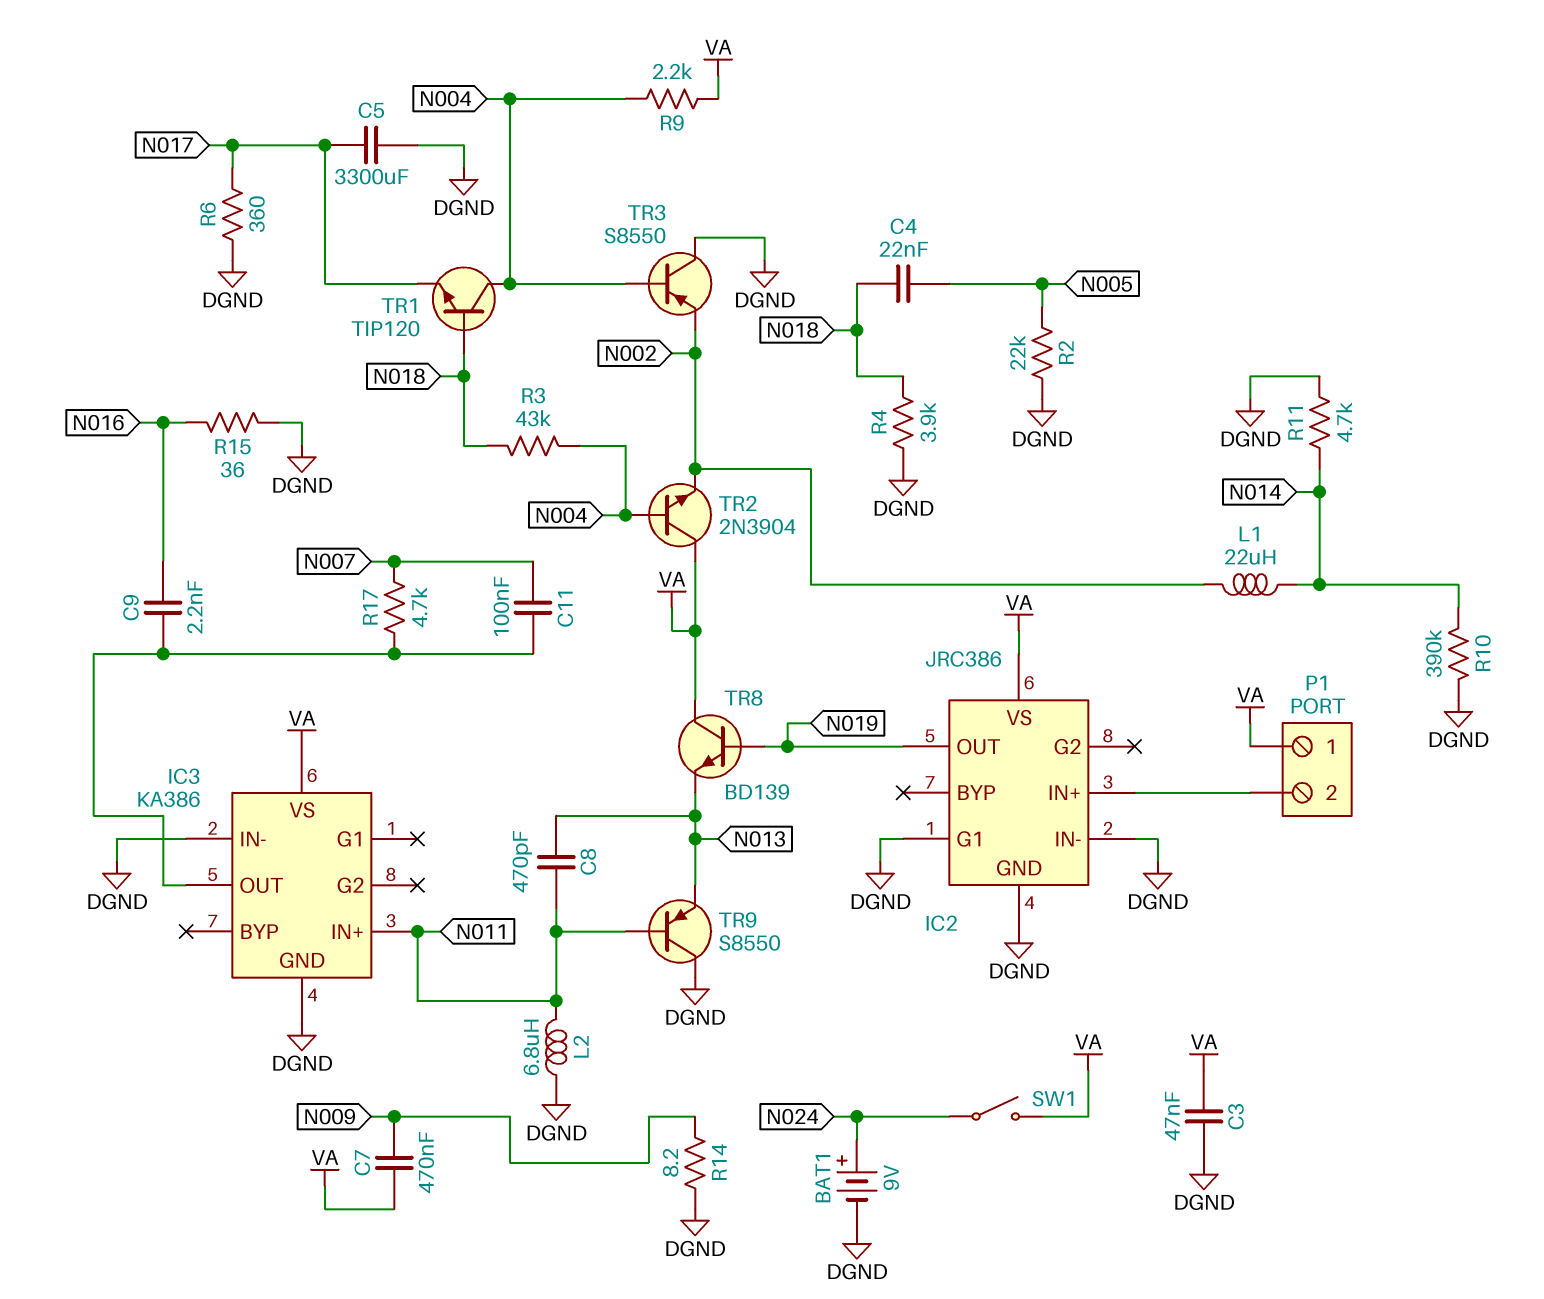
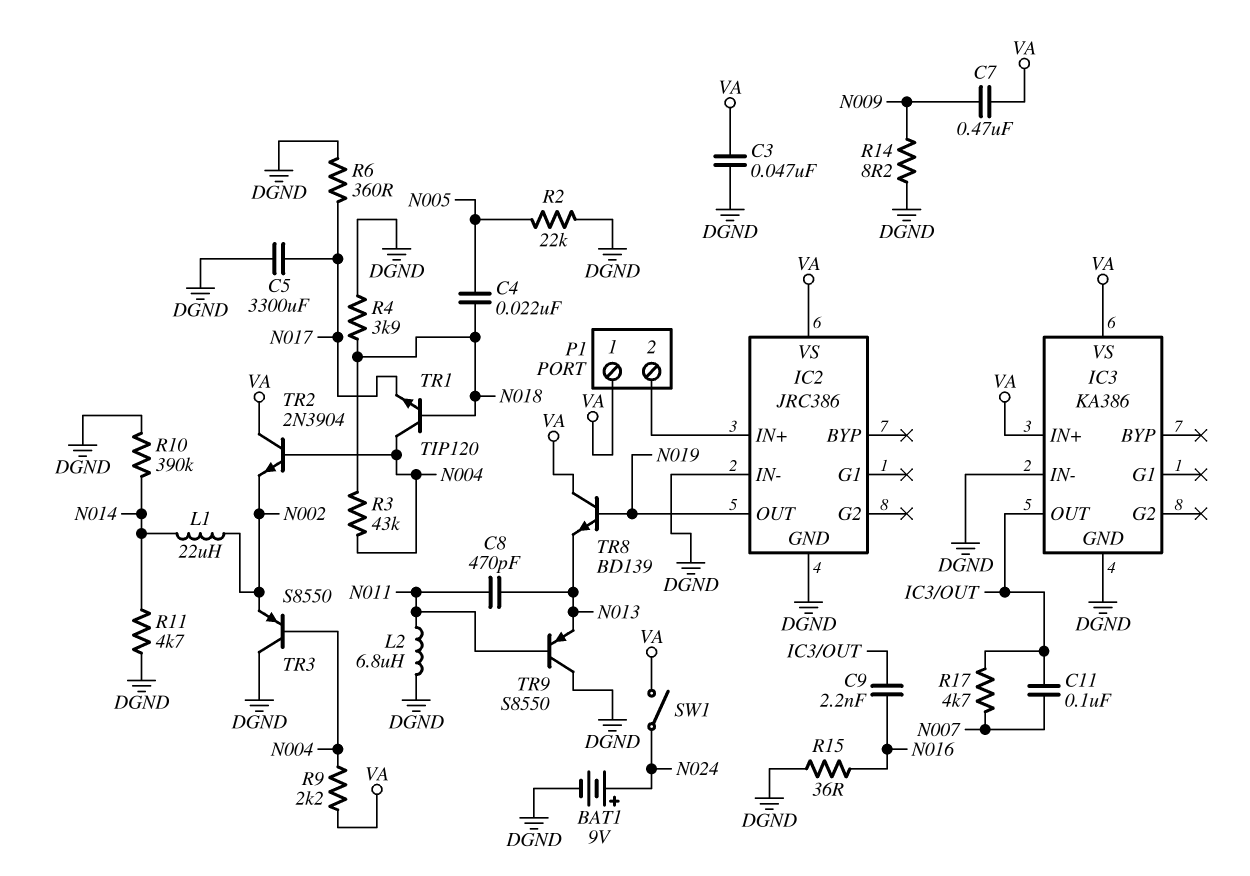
IC2 pin G1: DGND -> none
IC3 pin IN+: N011 -> VA

